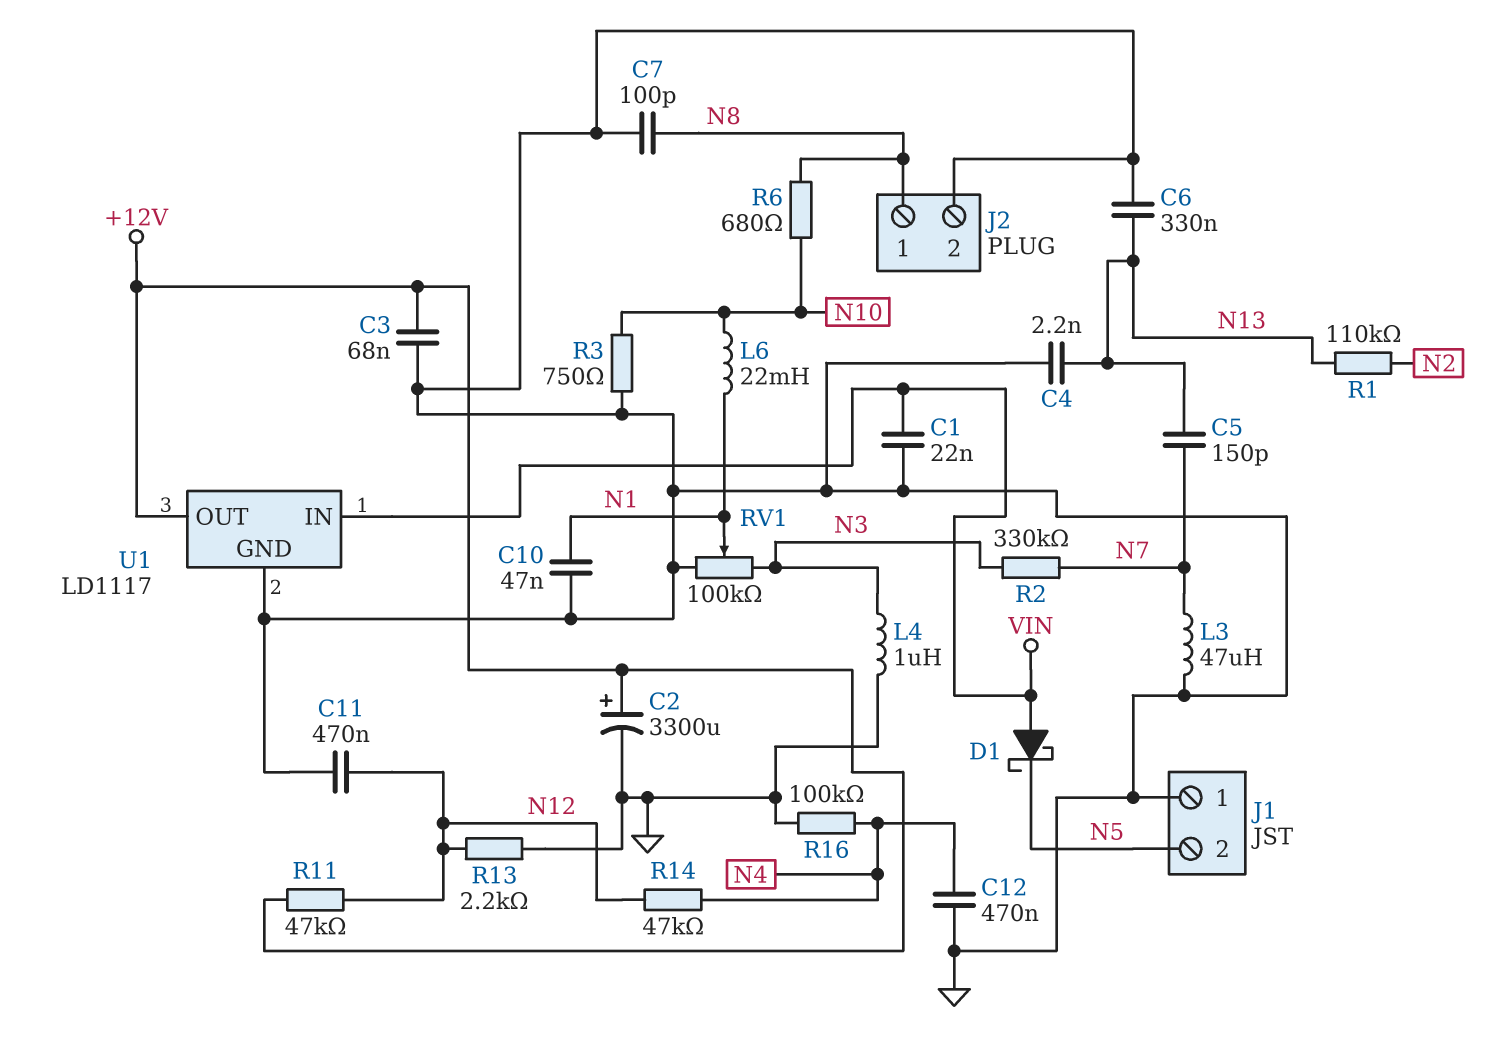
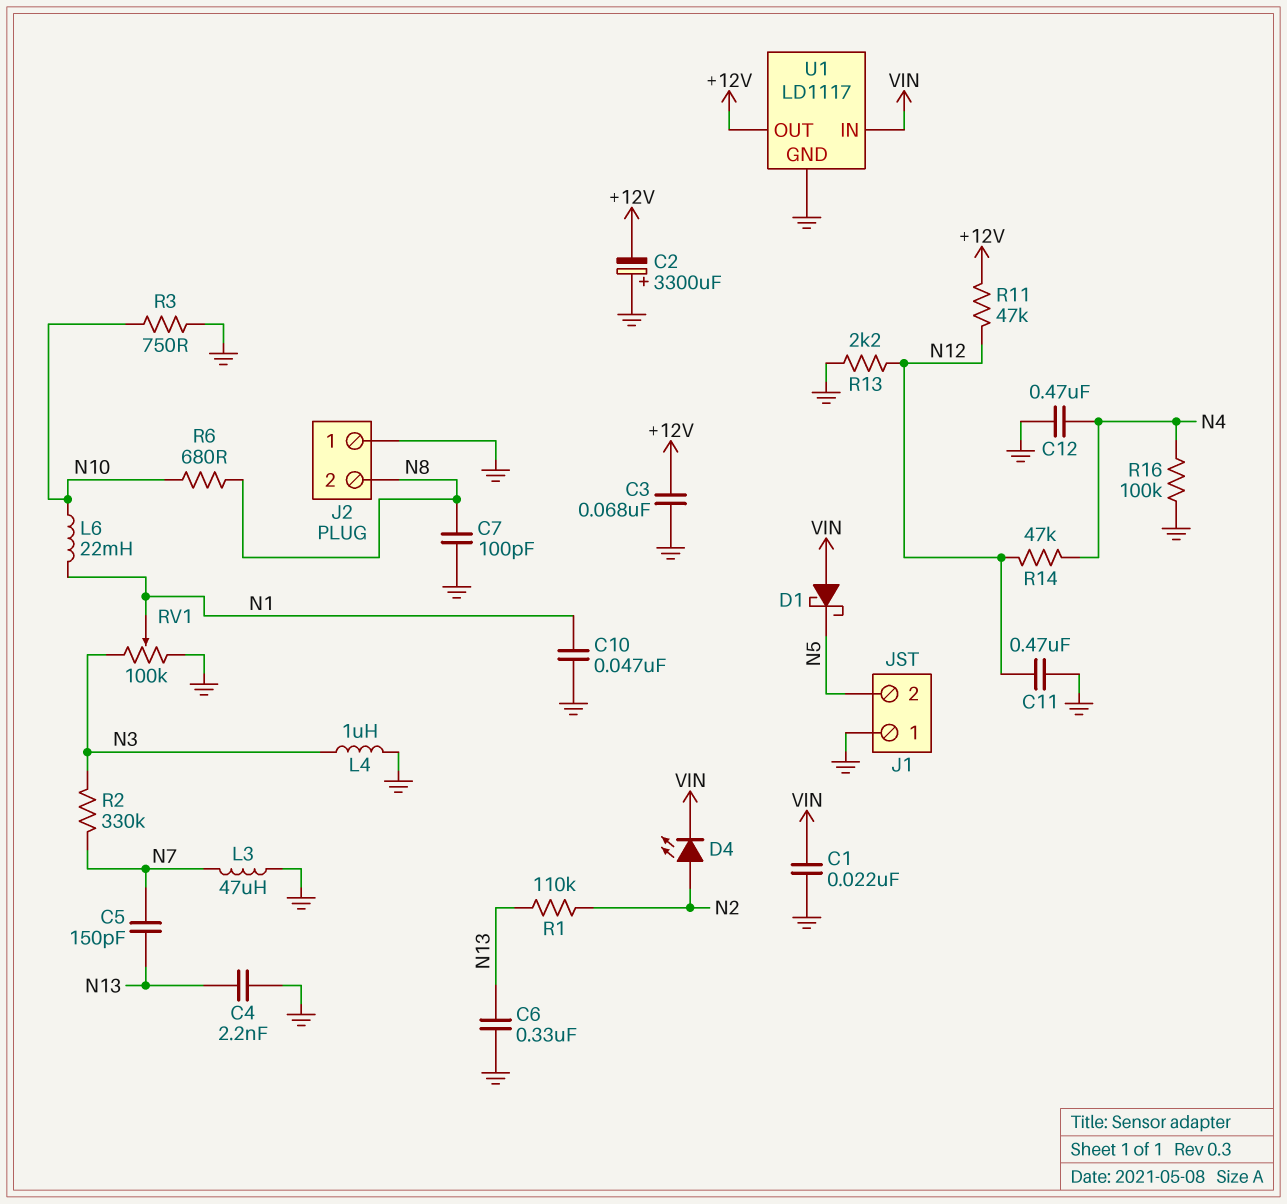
C2: 3300uF (plus +12V, minus GND) -> 3300uF (plus GND, minus +12V)
D4: none -> LED (A N2, K VIN)
J2 pin 1: N8 -> GND
J2 pin 2: GND -> N8

